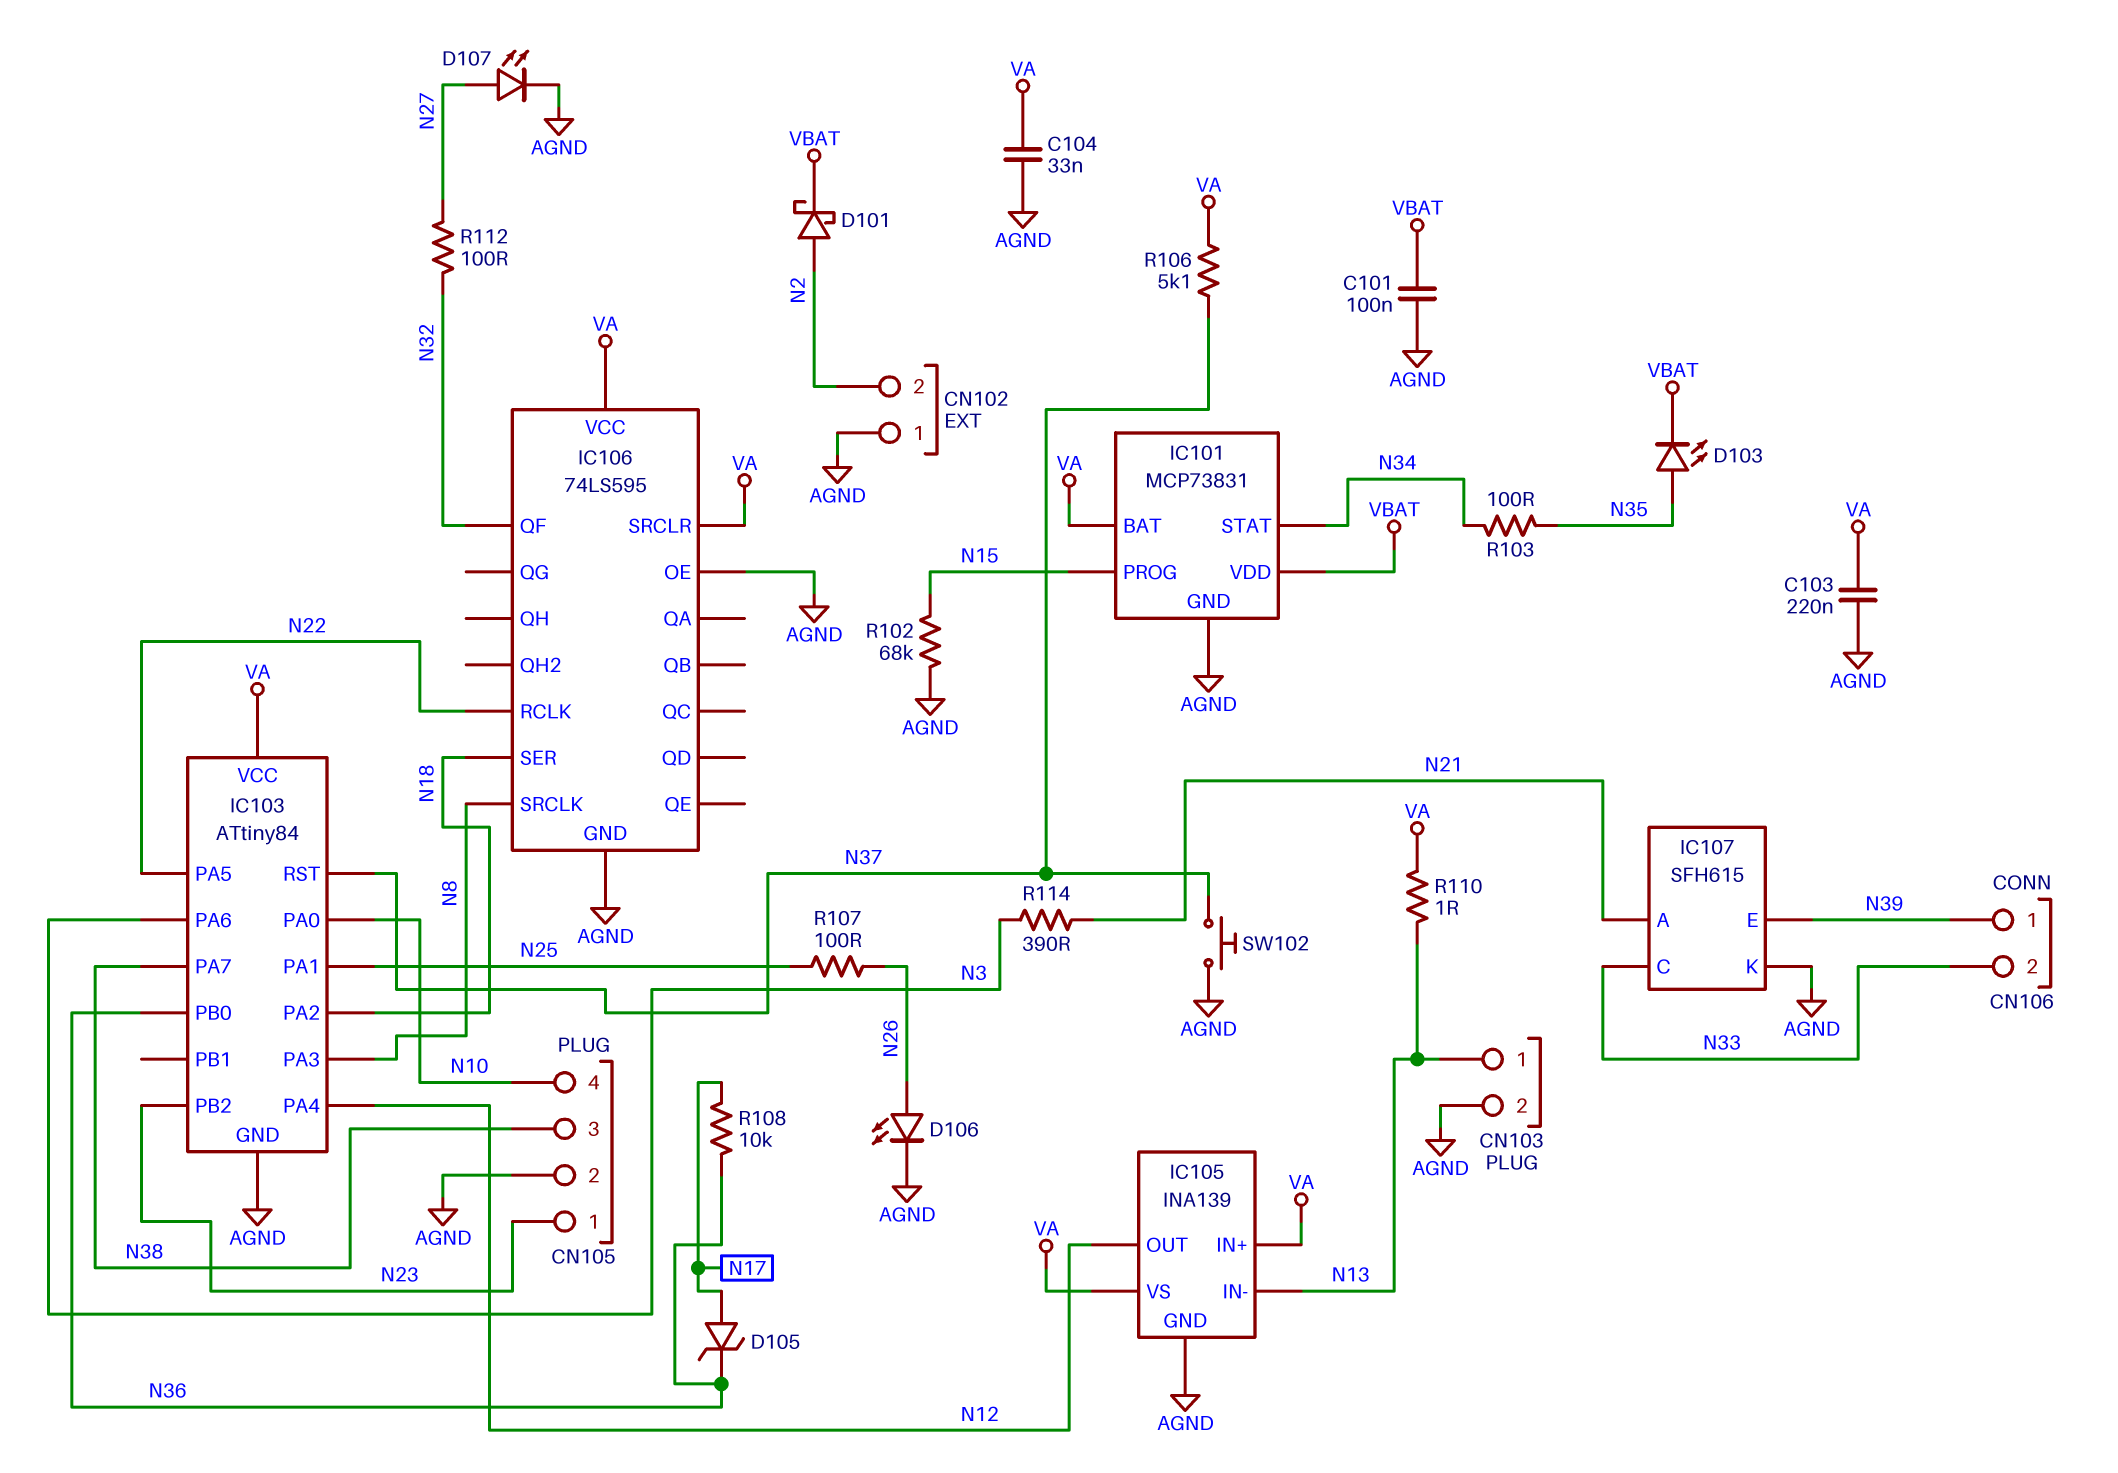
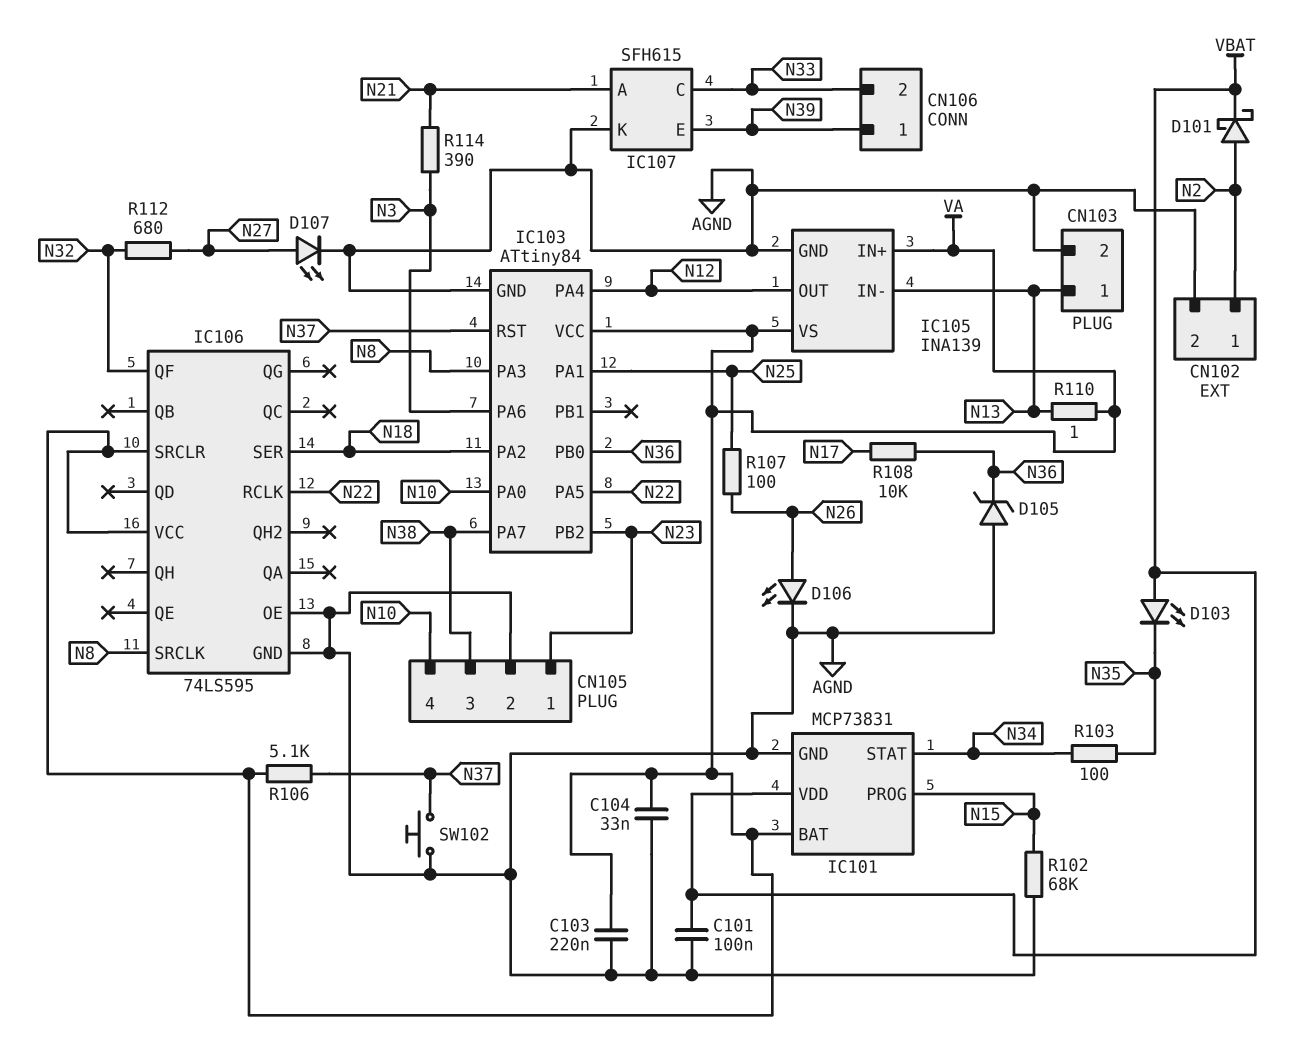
CN102 pin 1: AGND -> N2
CN102 pin 2: N2 -> AGND
D103: LED (A N35, K VBAT) -> LED (A VBAT, K N35)
D105: zener (A N17, K N36) -> zener (A AGND, K N36)
R112: 100 (N27, N32) -> 680 (N27, N32)

